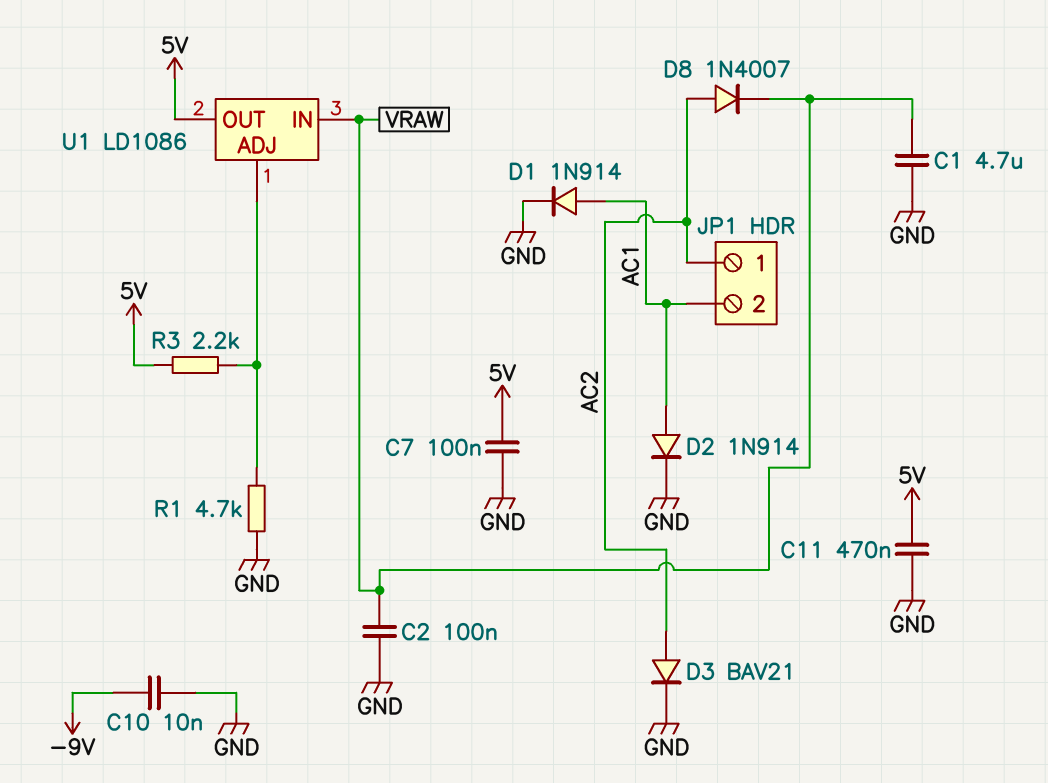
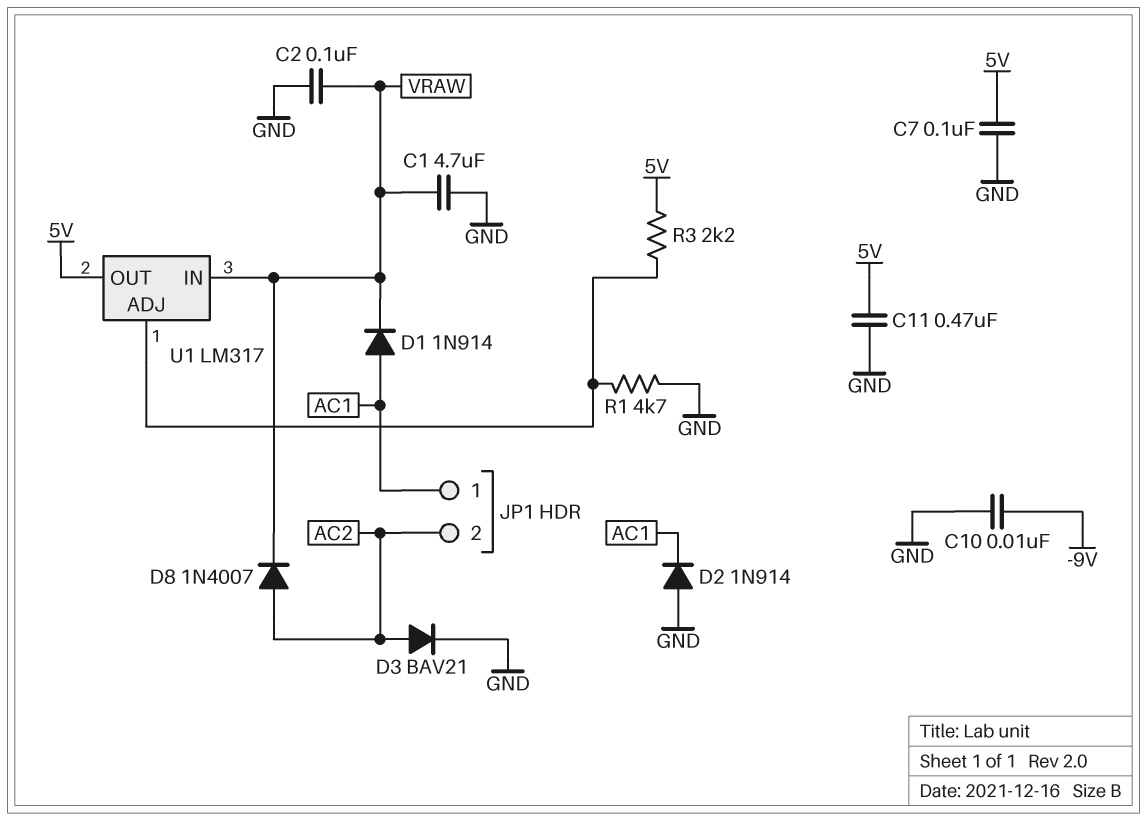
D1: diode 1N914 (A AC1, K GND) -> diode 1N914 (A AC1, K VRAW)
D2: diode 1N914 (A AC1, K GND) -> diode 1N914 (A GND, K AC1)
JP1 pin 1: AC2 -> AC1
JP1 pin 2: AC1 -> AC2
U1: LD1086 -> LM317

